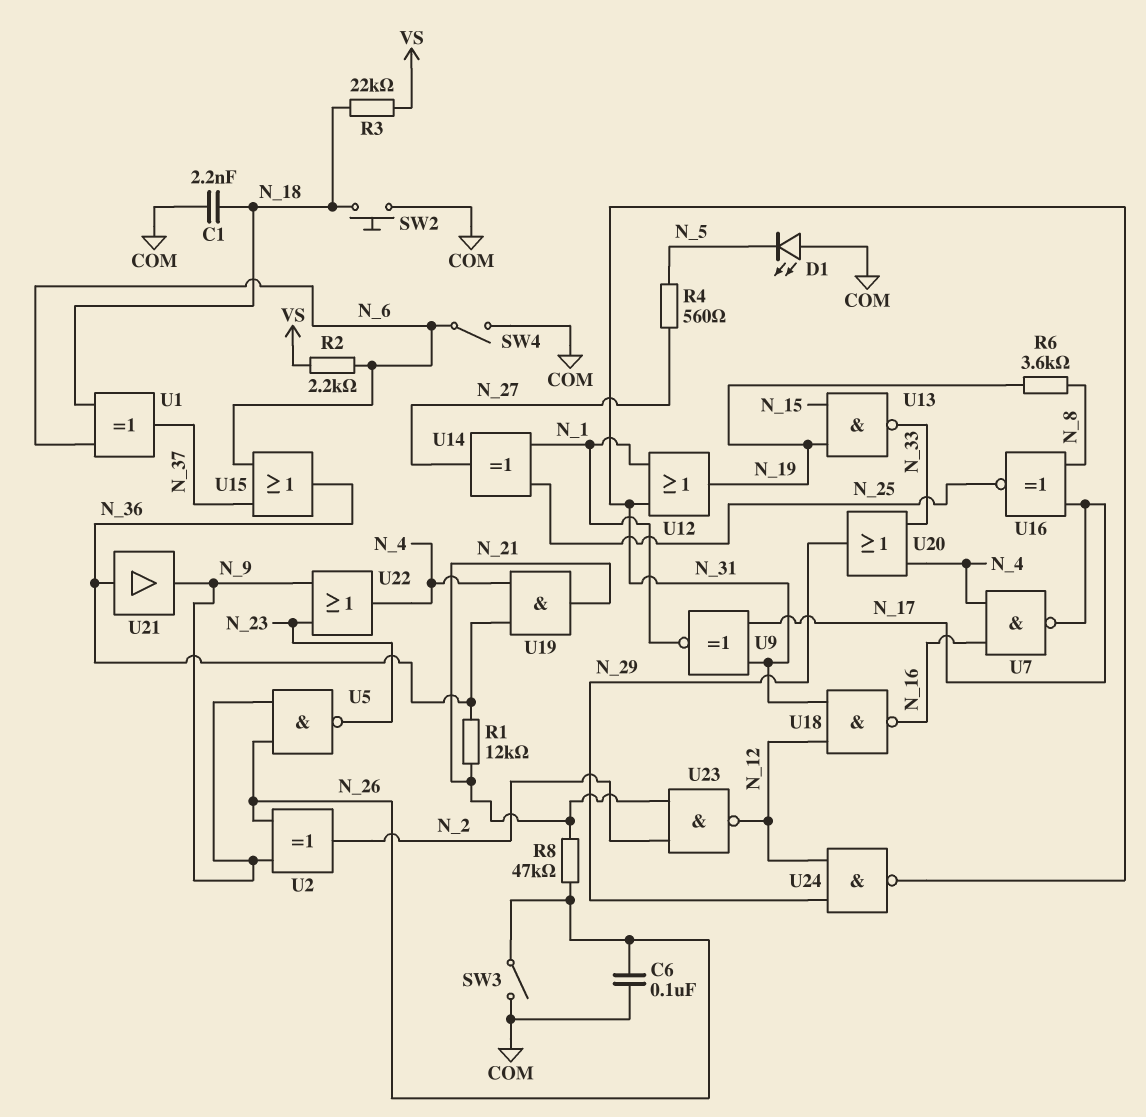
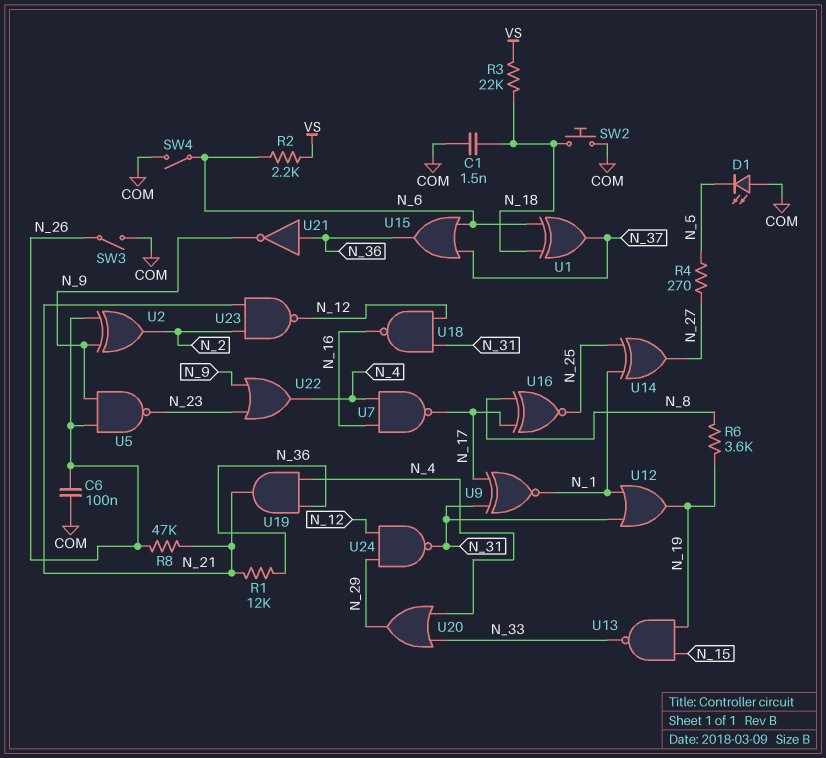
C1: 2.2nF (COM, N_18) -> 1.5nF (COM, N_18)
R4: 560 (N_5, N_27) -> 270 (N_5, N_27)
U21: buffer (in N_36, out N_9) -> NOT (in N_36, out N_9)

